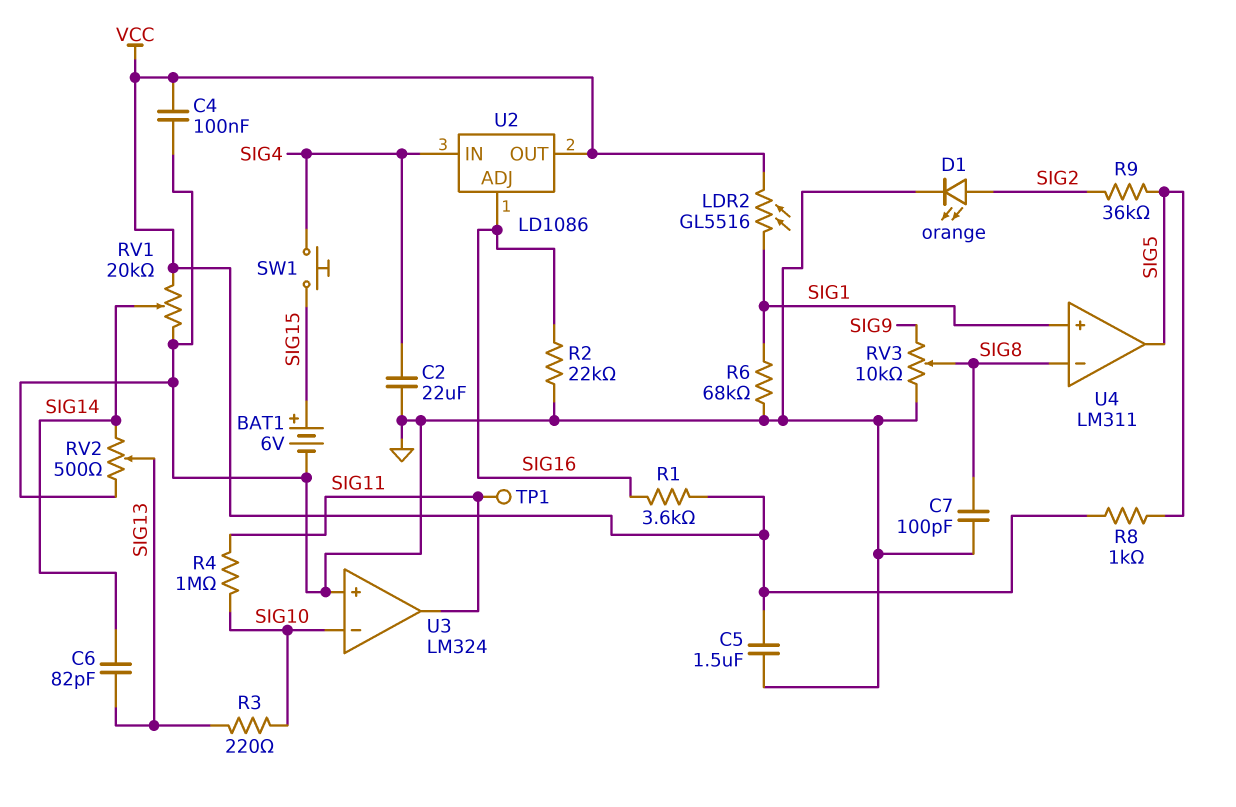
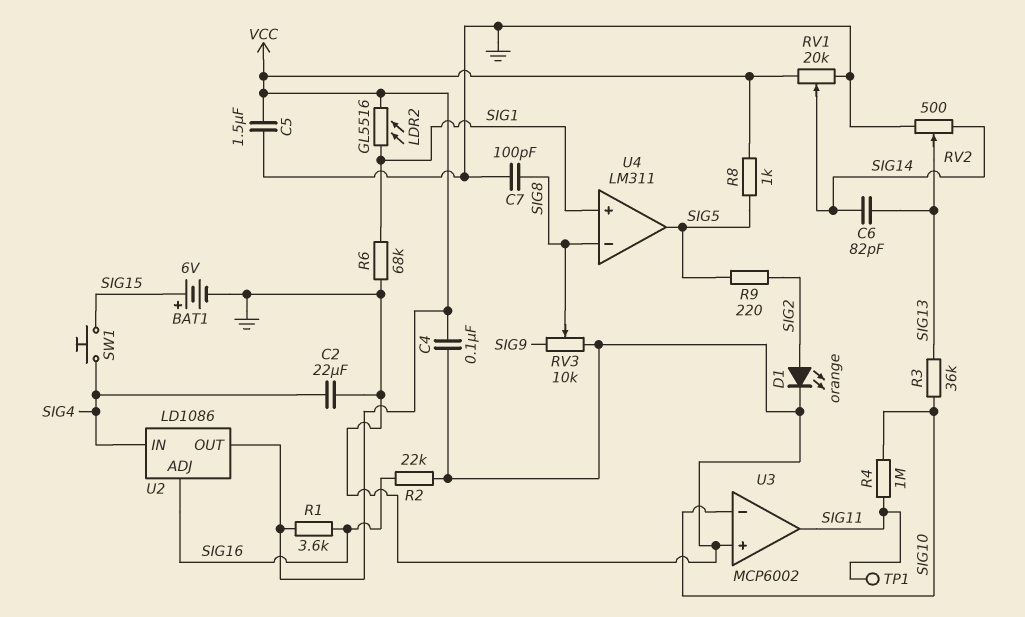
R3: 220 (SIG10, SIG13) -> 36k (SIG10, SIG13)
R9: 36k (SIG2, SIG5) -> 220 (SIG2, SIG5)
U3: LM324 -> MCP6002

